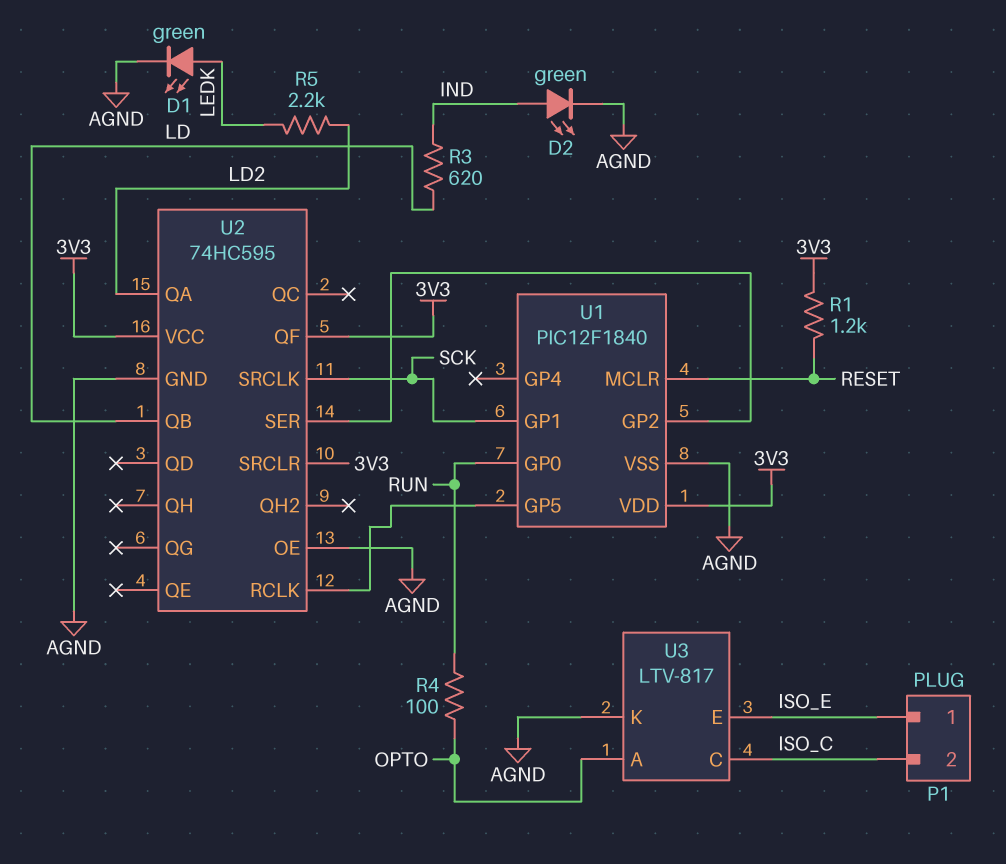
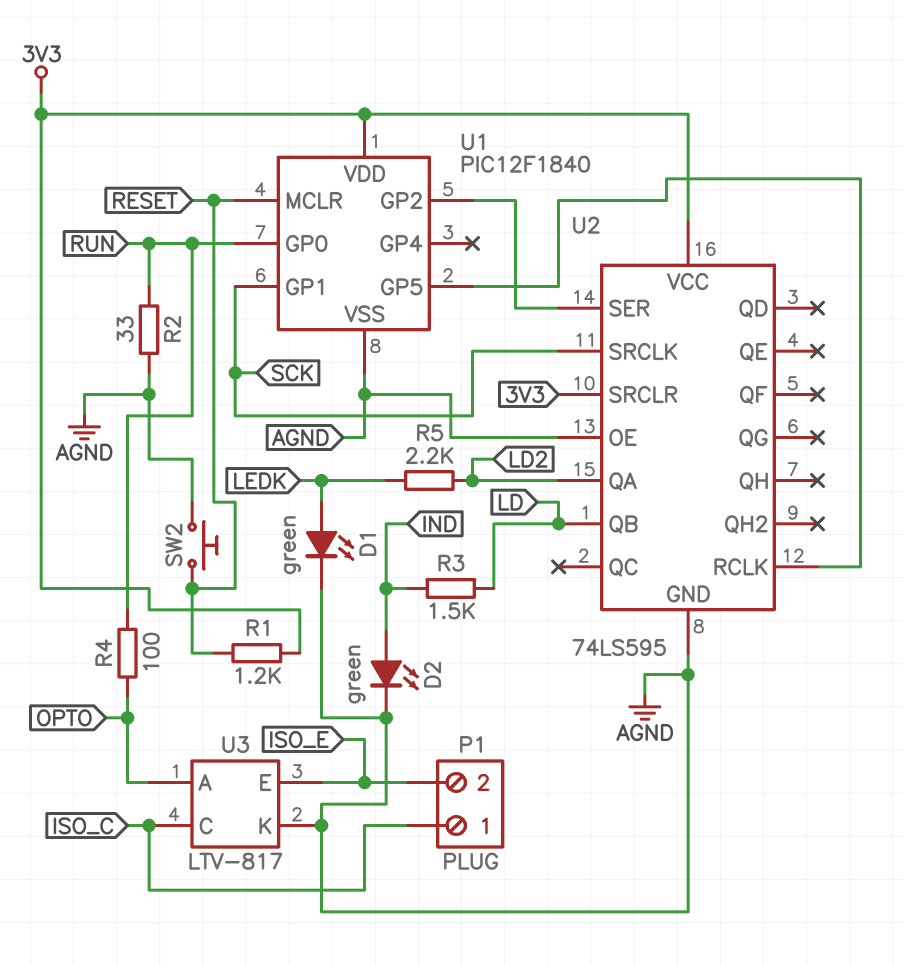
P1 pin 1: ISO_E -> ISO_C
P1 pin 2: ISO_C -> ISO_E
R2: none -> 33 (AGND, RUN)
R3: 620 (IND, LD) -> 1.5k (IND, LD)
SW2: none -> button (AGND, RESET)
U2: 74HC595 -> 74LS595
U2 pin QF: 3V3 -> none

